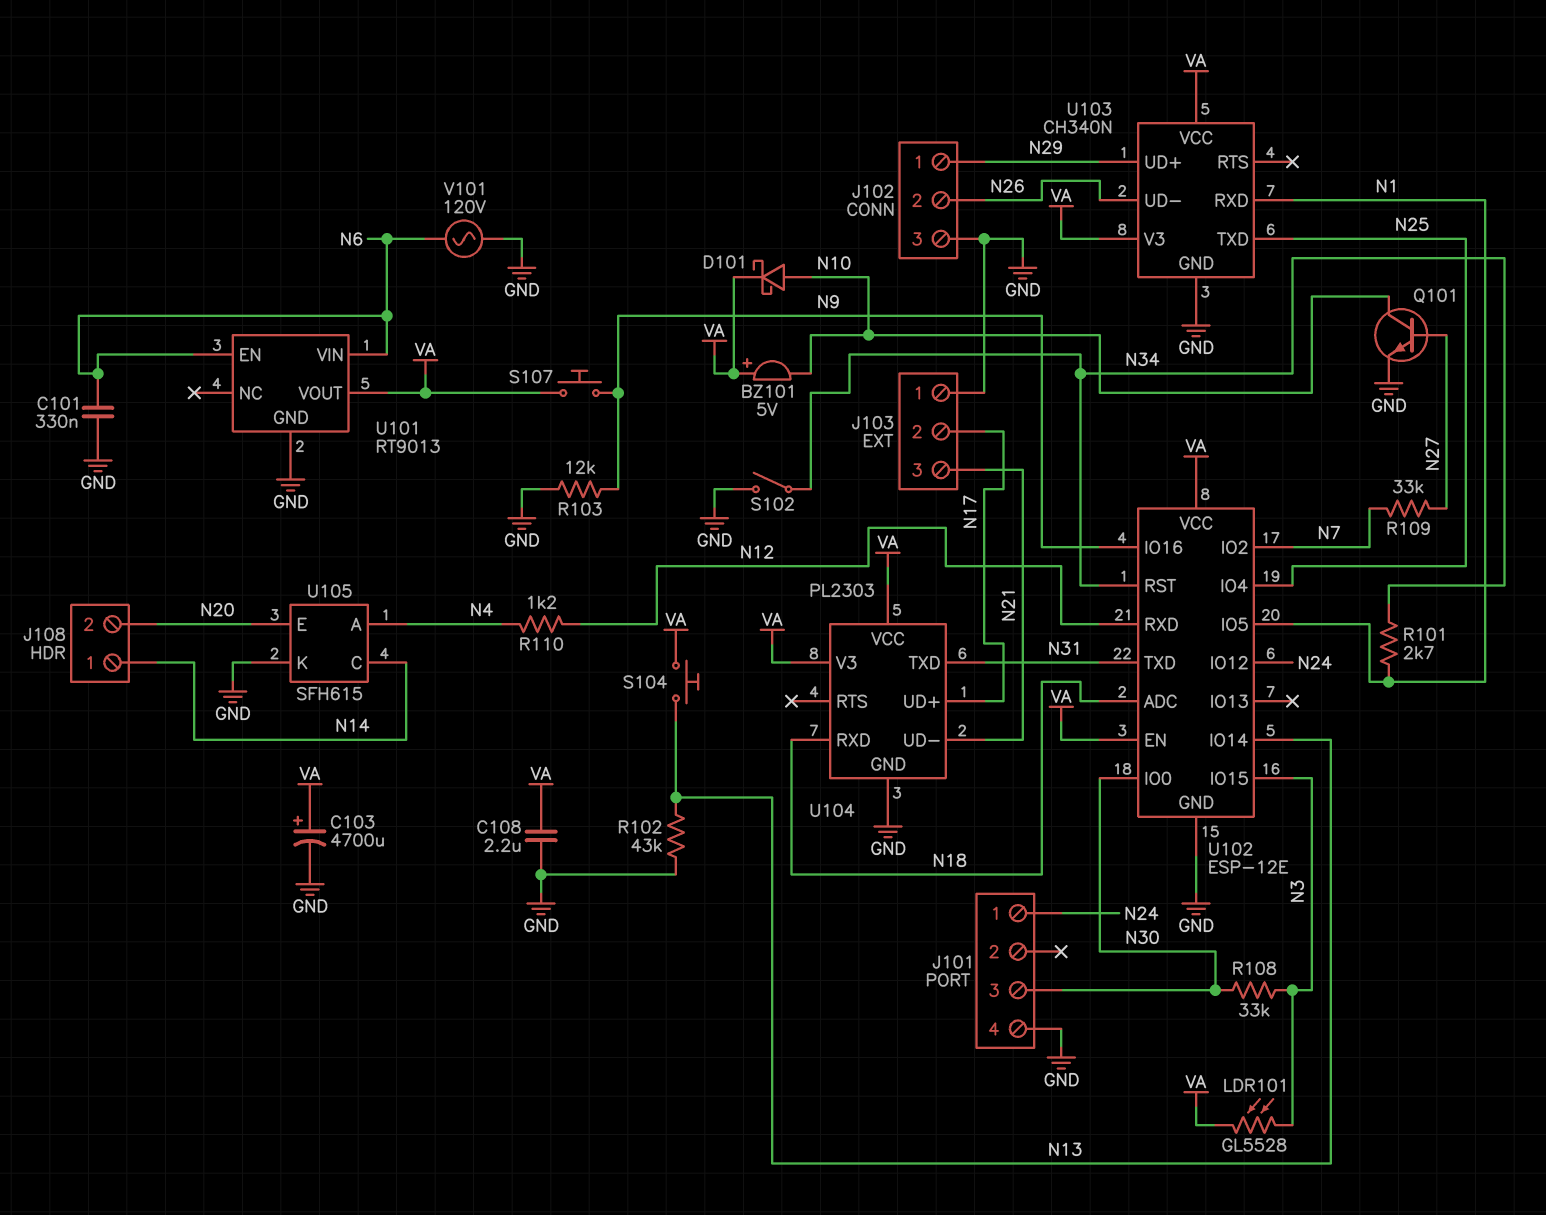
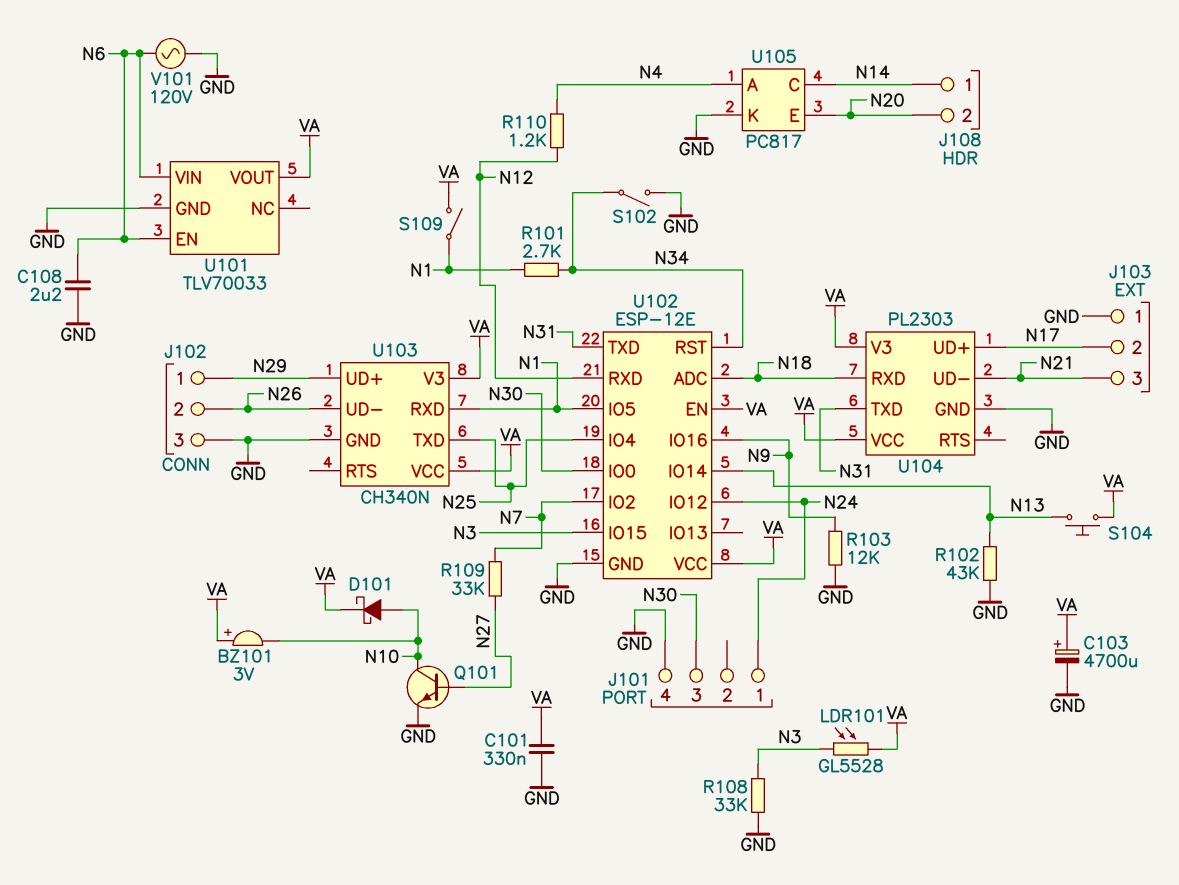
BZ101: buzzer 5V (plus VA, minus N10) -> buzzer 3V (plus VA, minus N10)
C101: 330nF (GND, N6) -> 330nF (GND, VA)
C108: 2.2uF (GND, VA) -> 2.2uF (GND, N6)
R108: 33k (N3, N30) -> 33k (GND, N3)
S107: button (N9, VA) -> none
S109: none -> switch (N1, VA)
U101: RT9013 -> TLV70033
U105: SFH615 -> PC817

